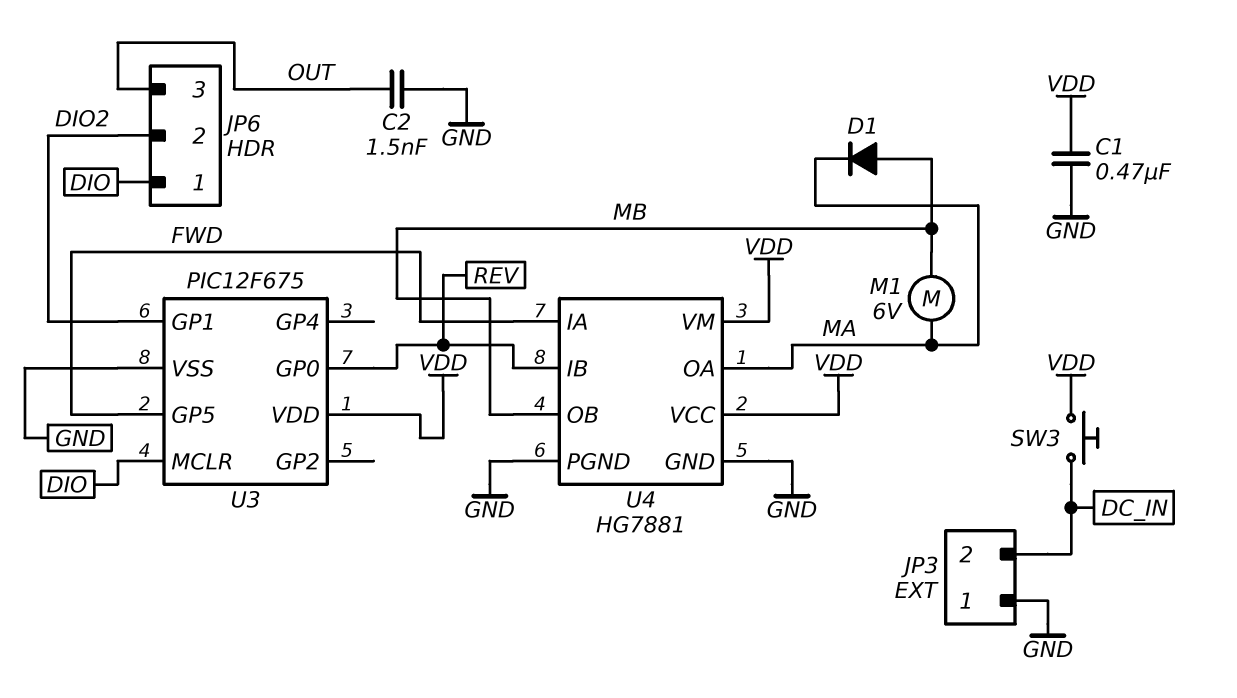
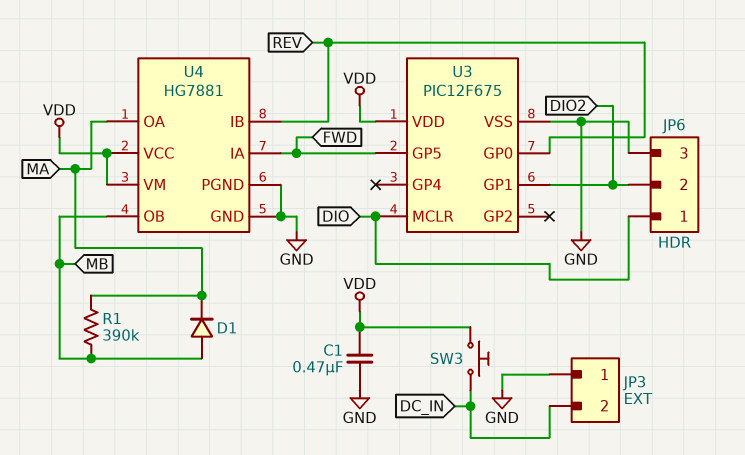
C2: 1.5nF (GND, OUT) -> none
JP6 pin 3: OUT -> GND
M1: motor 6V (MA, MB) -> none
R1: none -> 390k (MA, MB)

